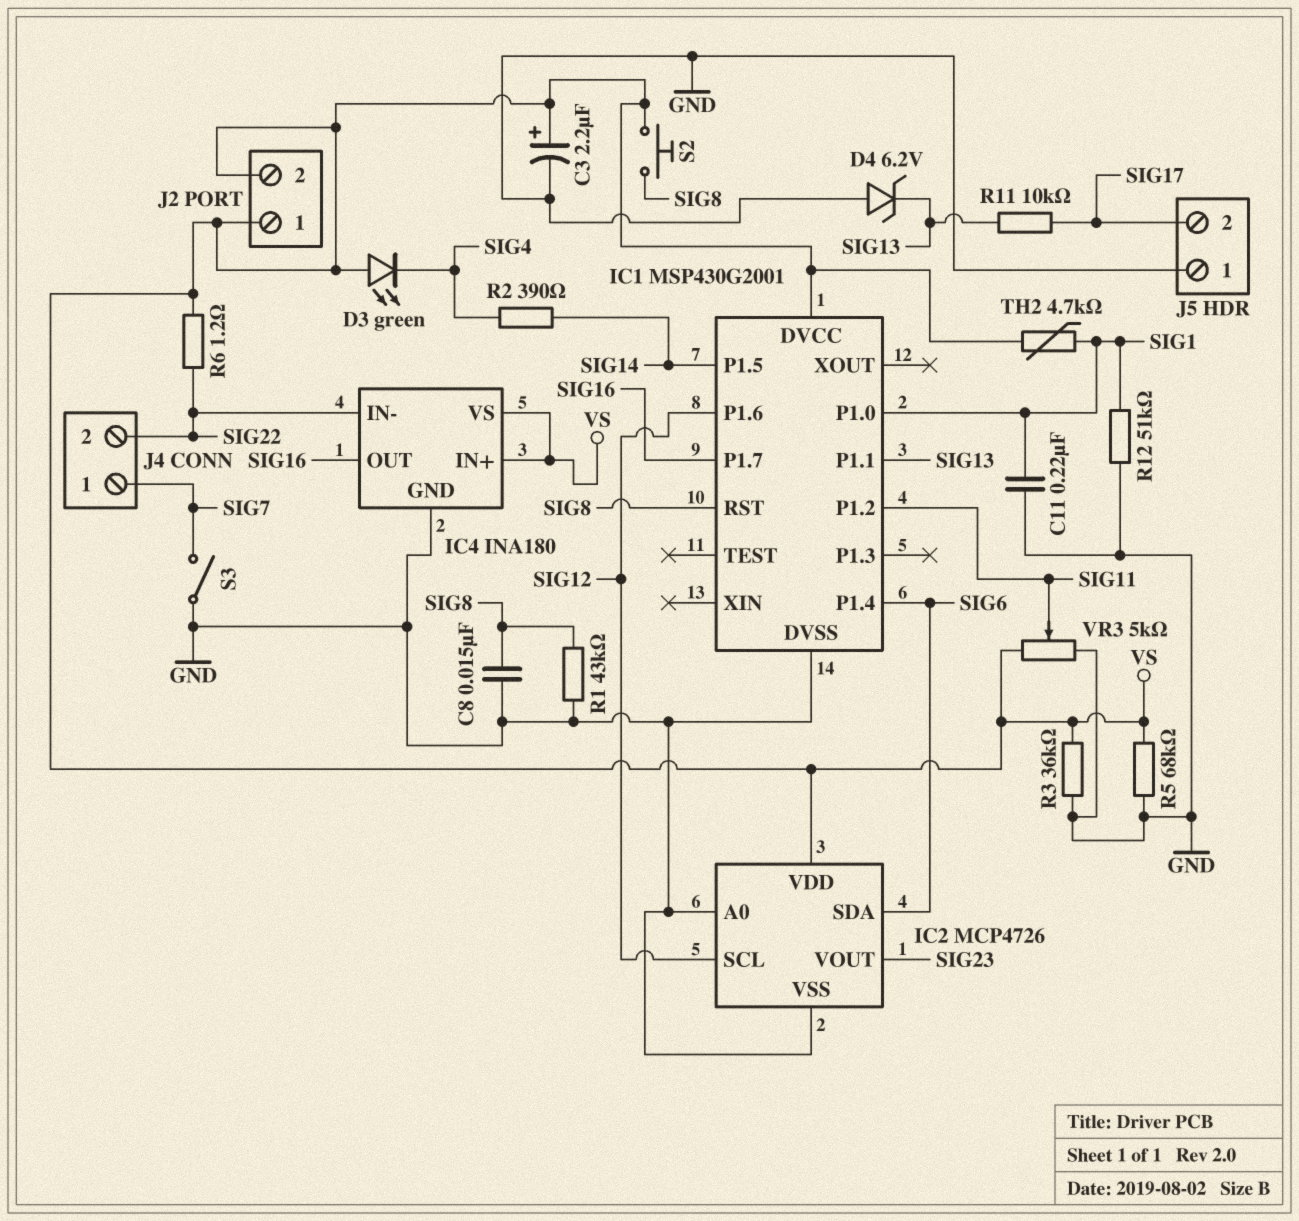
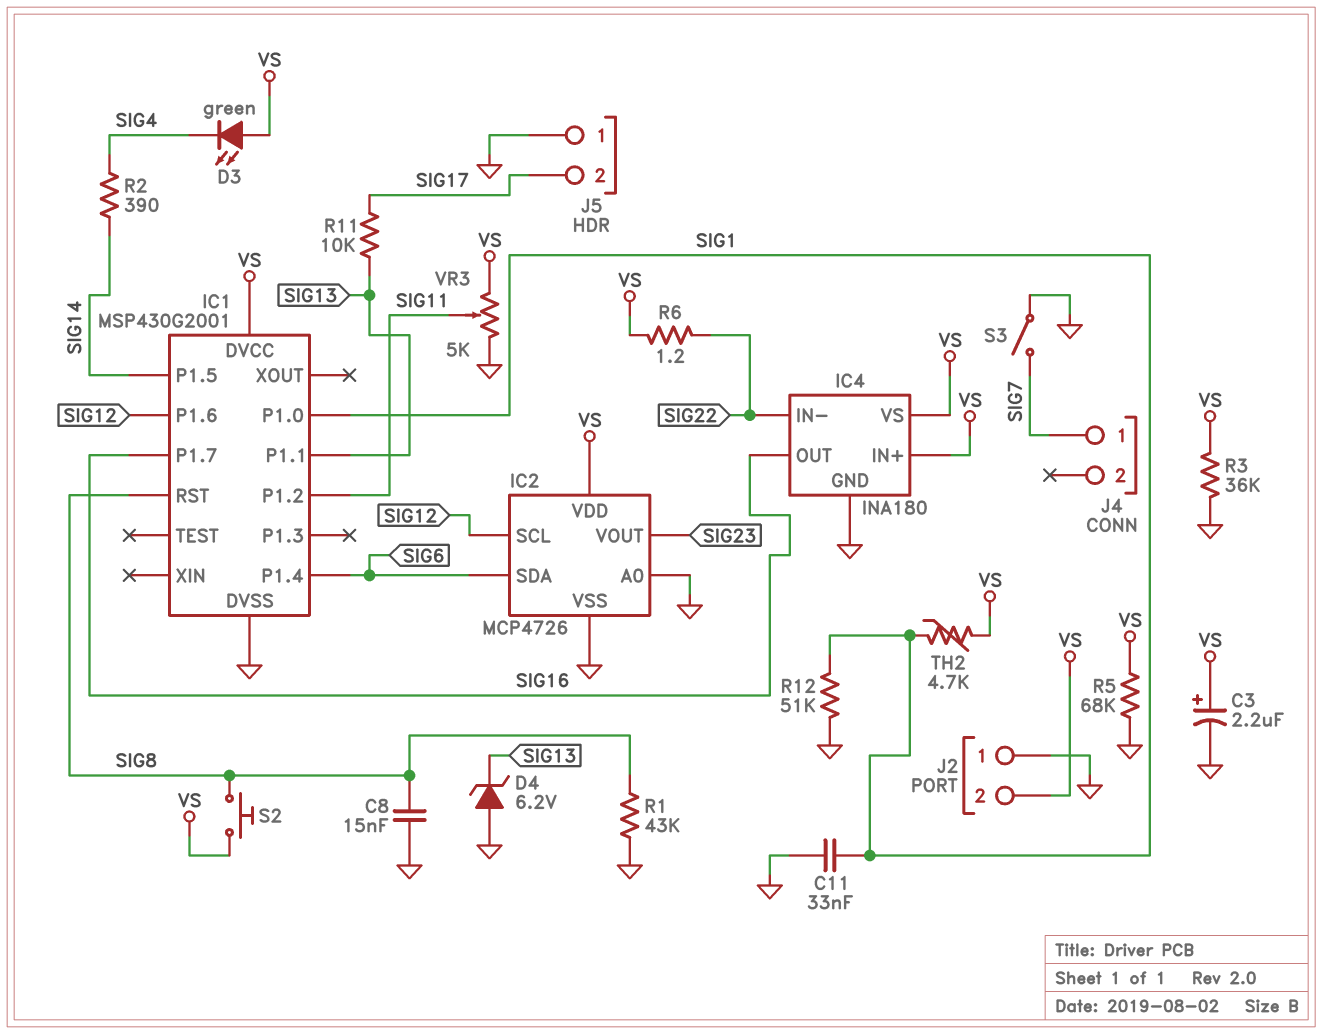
C11: 220nF (GND, SIG1) -> 33nF (GND, SIG1)
J2 pin 1: VS -> GND
J4 pin 2: SIG22 -> none

